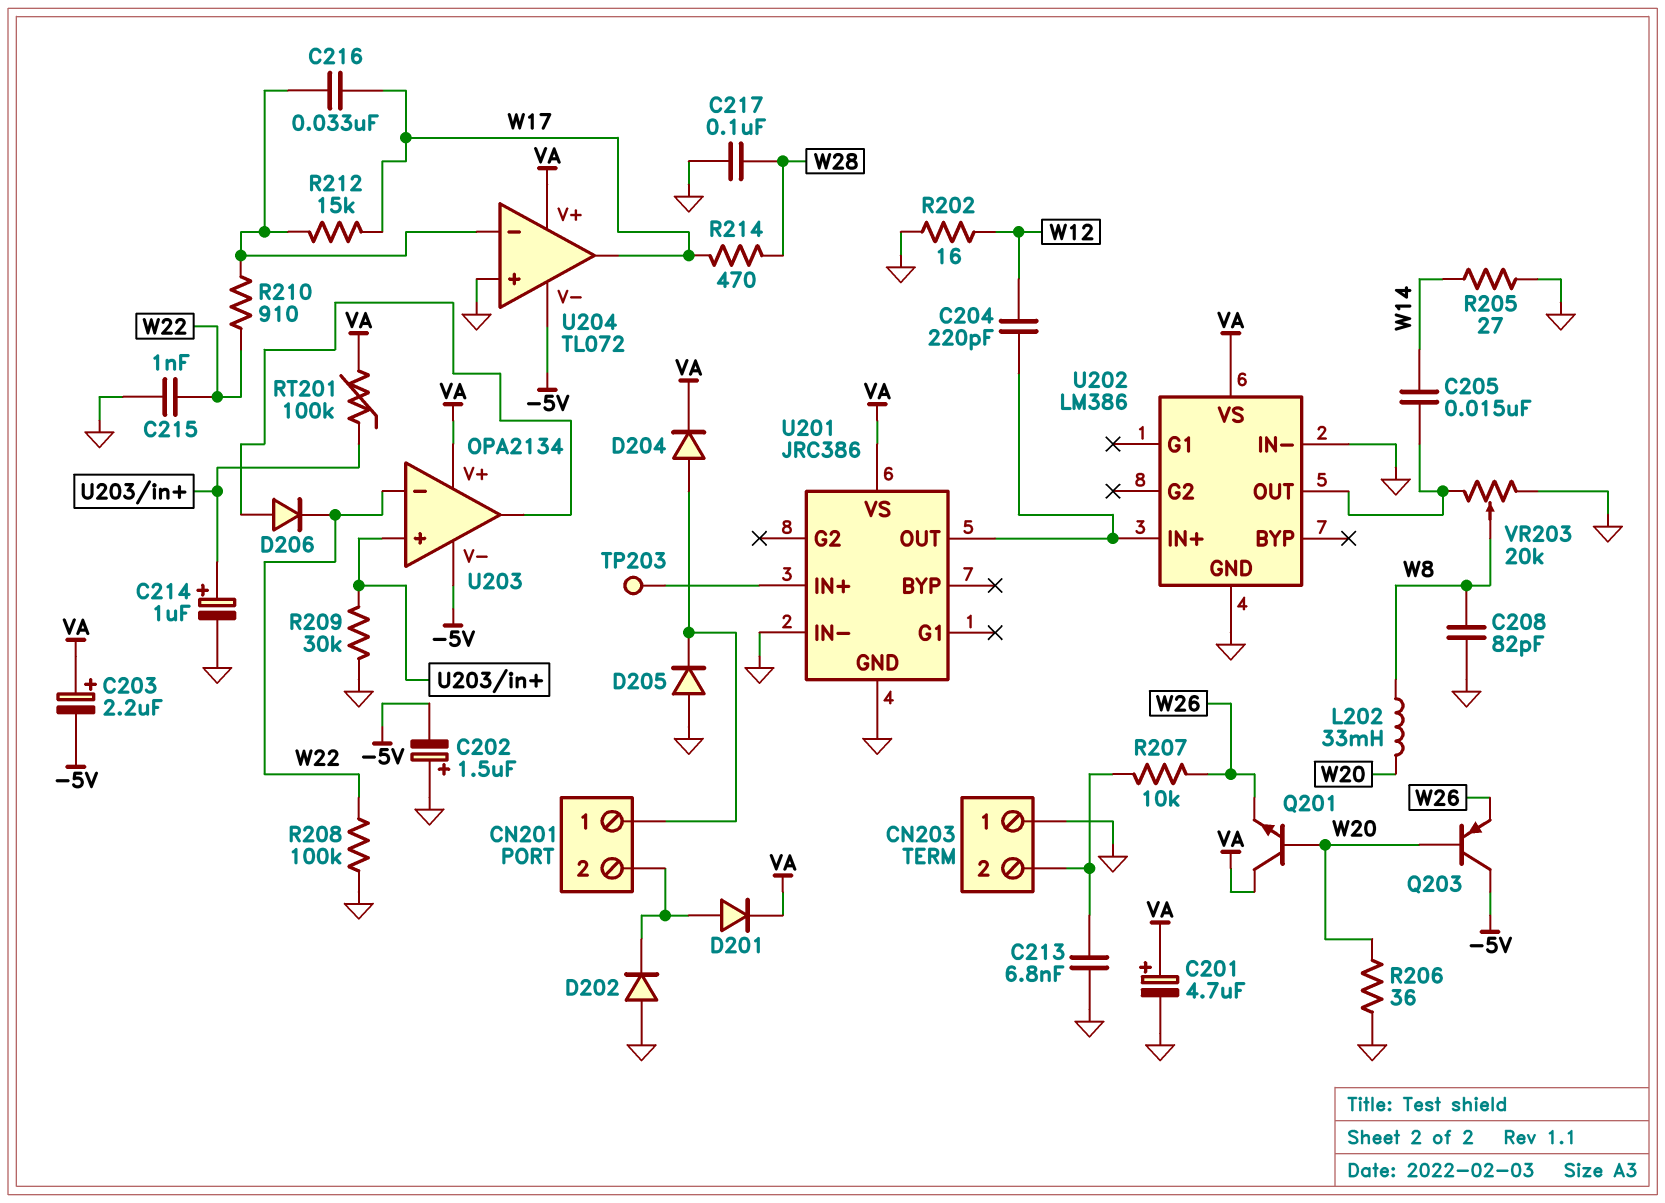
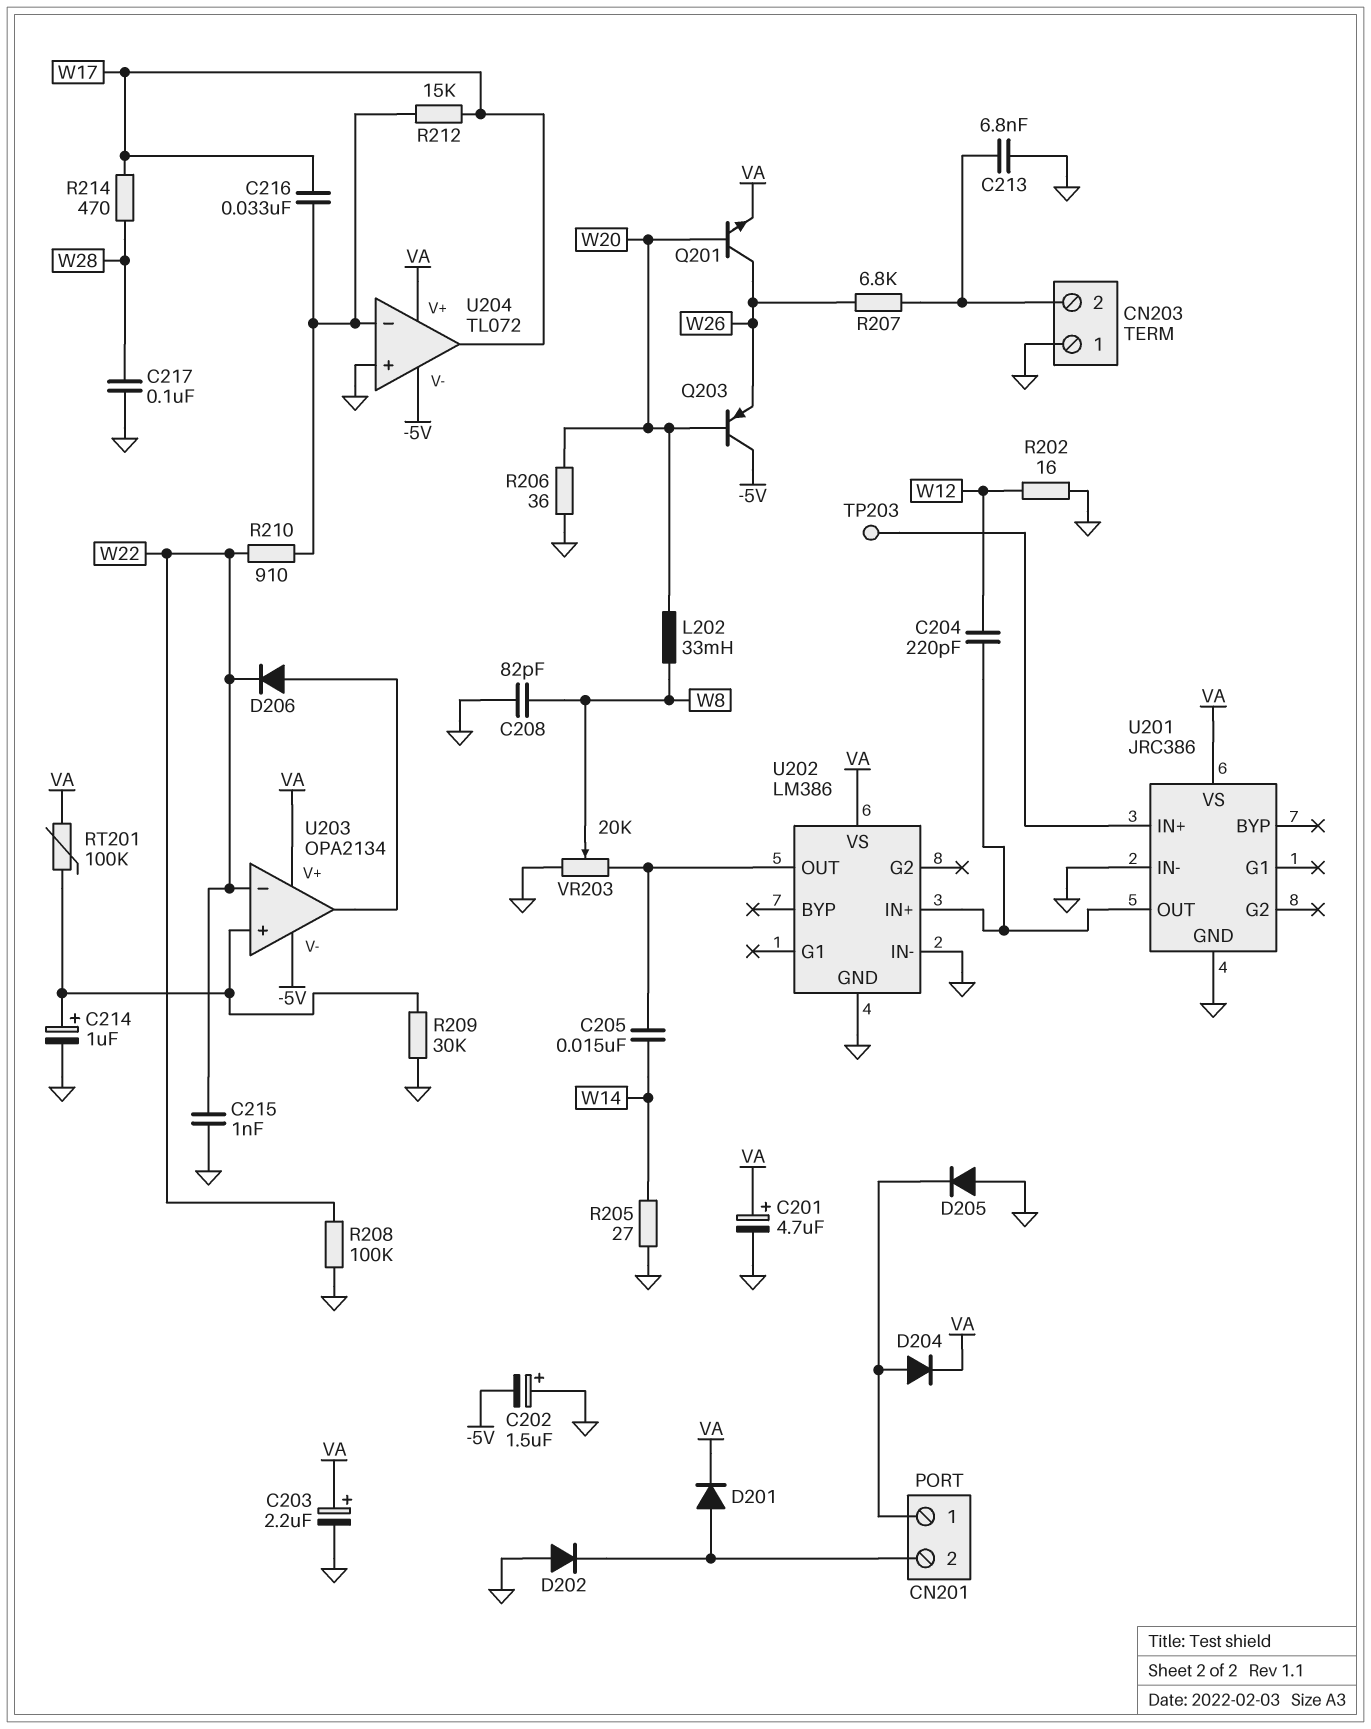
C203: 2.2uF (plus VA, minus -5V) -> 2.2uF (plus VA, minus GND)
Q201: NPN (B W20, C VA, E W26) -> NPN (B W20, C W26, E VA)
R207: 10k (CN203/2, W26) -> 6.8k (CN203/2, W26)

